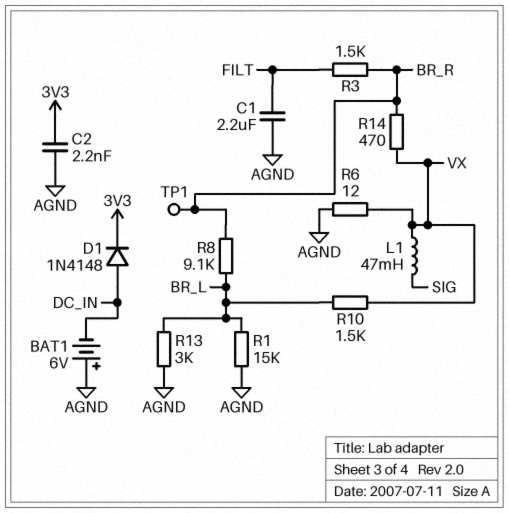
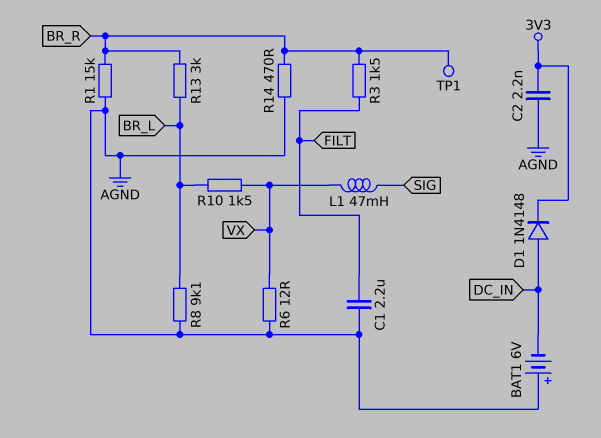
R1: 15k (AGND, BR_L) -> 15k (AGND, BR_R)
R8: 9.1k (BR_L, BR_R) -> 9.1k (AGND, BR_L)
R13: 3k (AGND, BR_L) -> 3k (BR_L, BR_R)
R14: 470 (BR_R, VX) -> 470 (AGND, BR_R)

